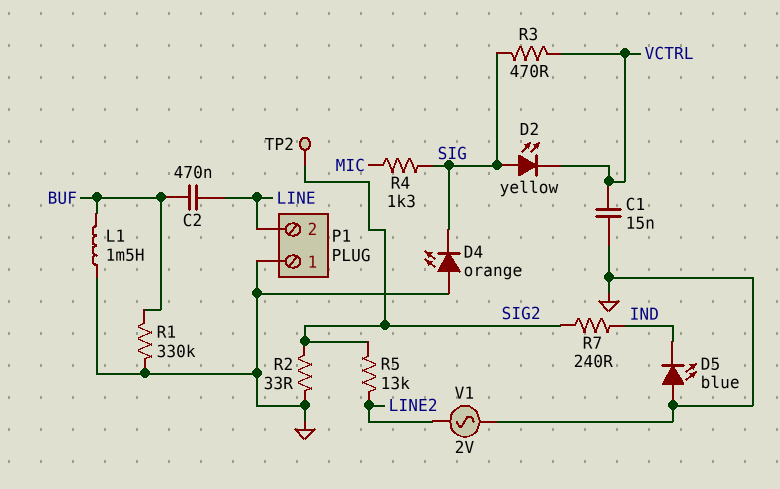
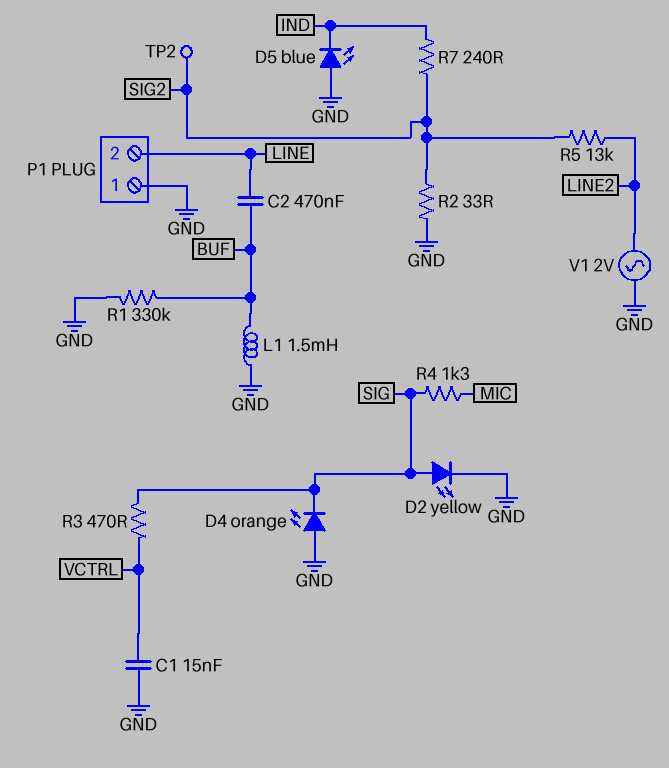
D2: LED yellow (A SIG, K VCTRL) -> LED yellow (A SIG, K GND)

